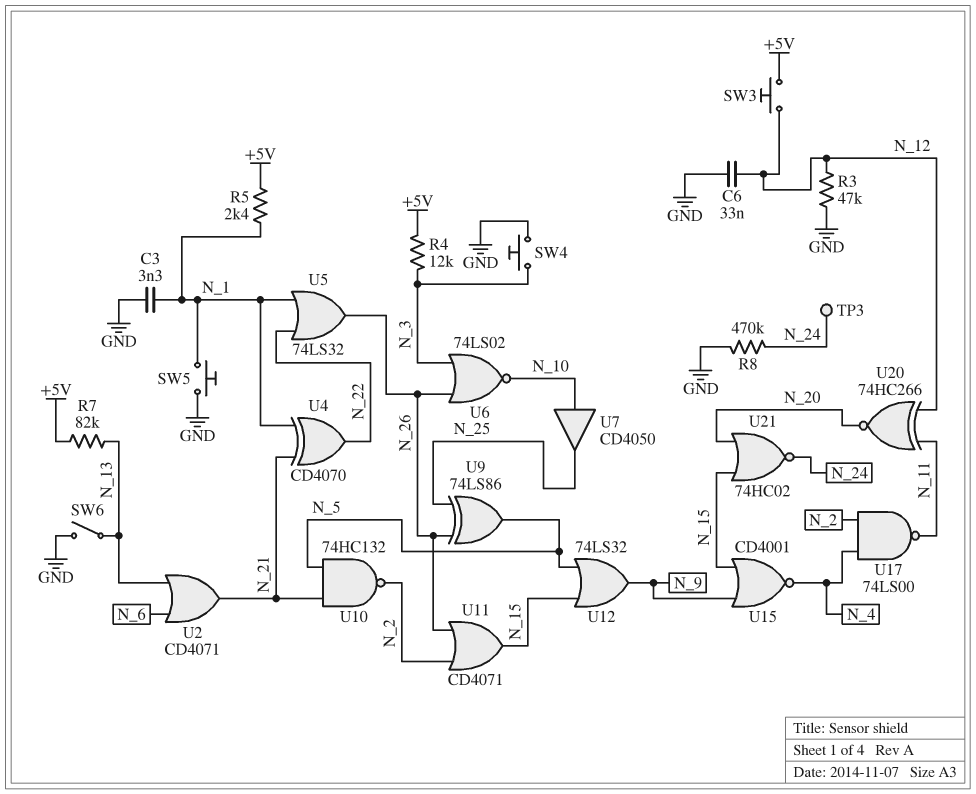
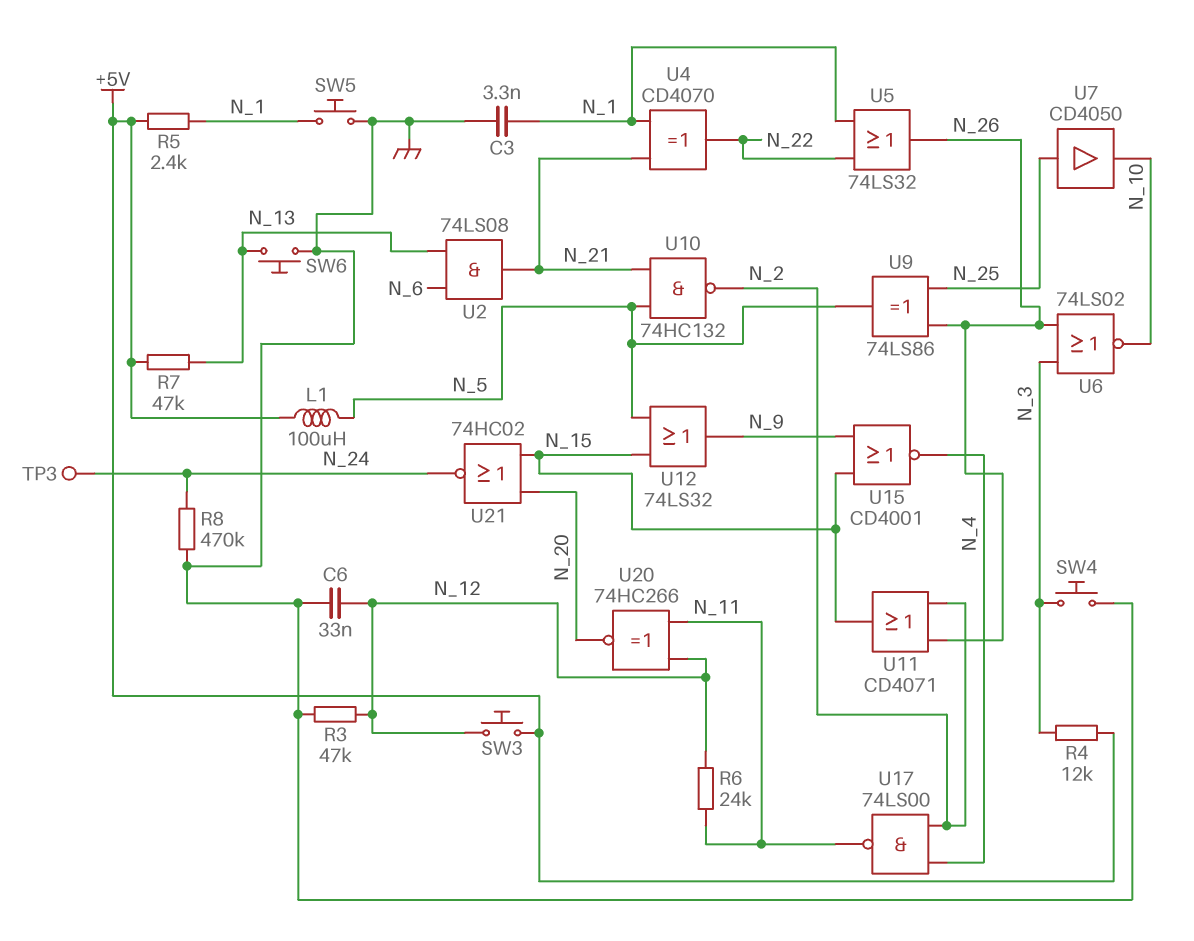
L1: none -> 100uH (+5V, N_5)
R6: none -> 24k (N_11, N_12)
R7: 82k (+5V, N_13) -> 47k (+5V, N_13)
SW6: switch (GND, N_13) -> button (GND, N_13)
U2: OR CD4071 (in N_6, in N_13, out N_21) -> AND 74LS08 (in N_6, in N_13, out N_21)
U7: buffer CD4050 (in N_10, out N_25) -> buffer CD4050 (in N_25, out N_10)

